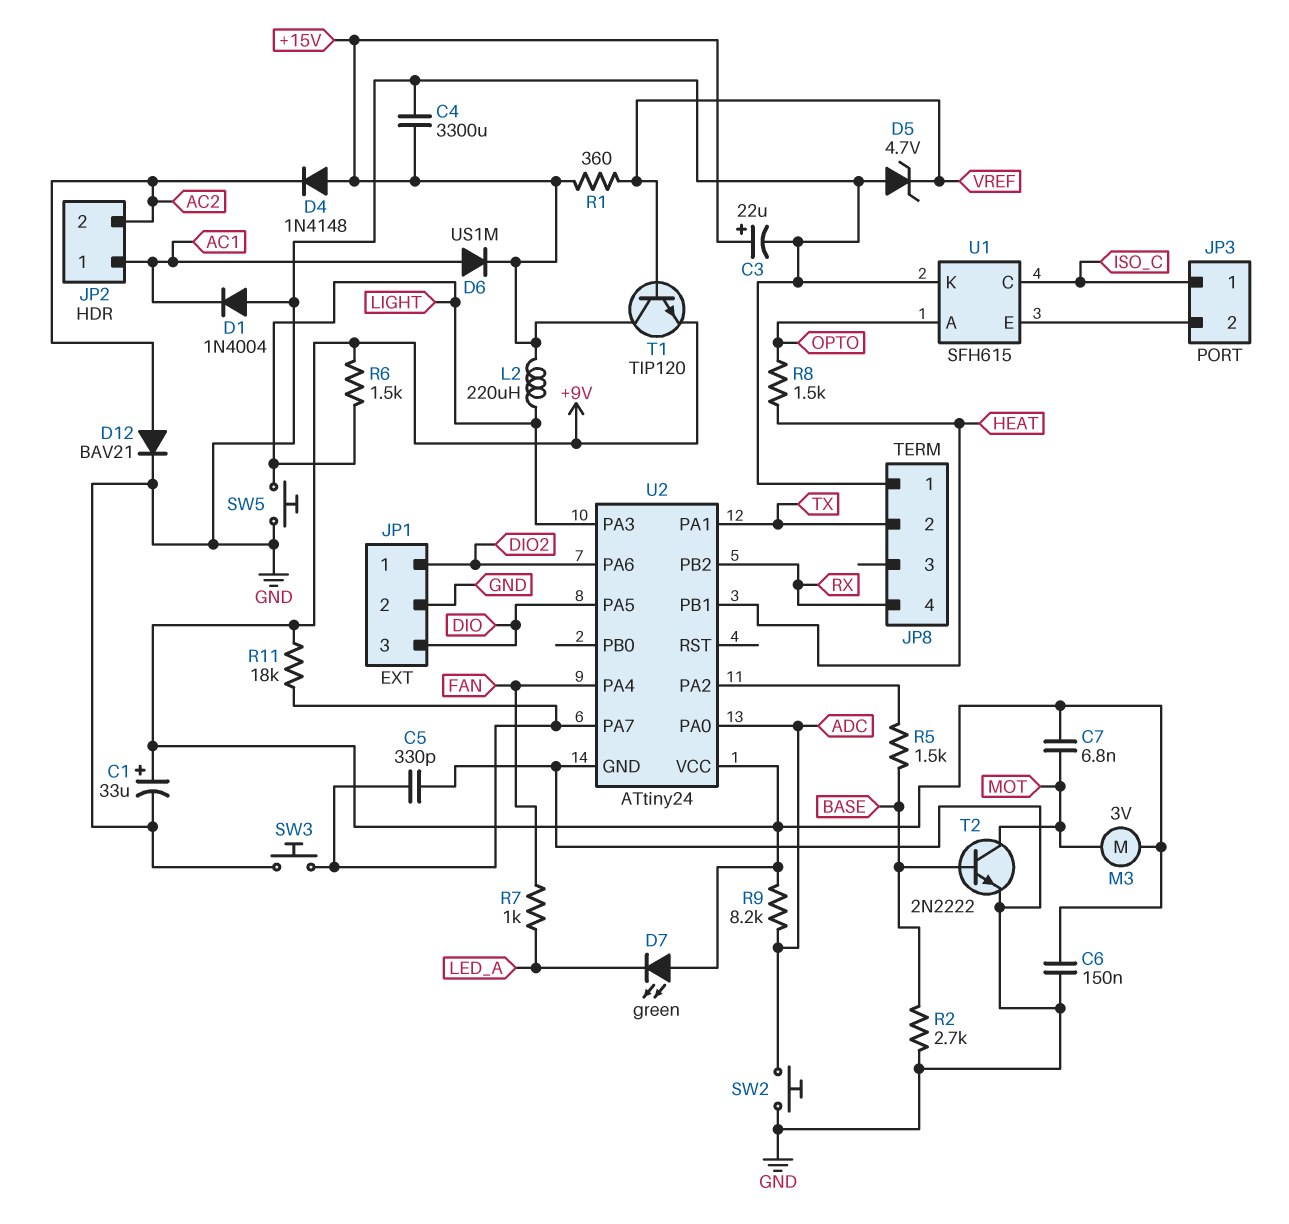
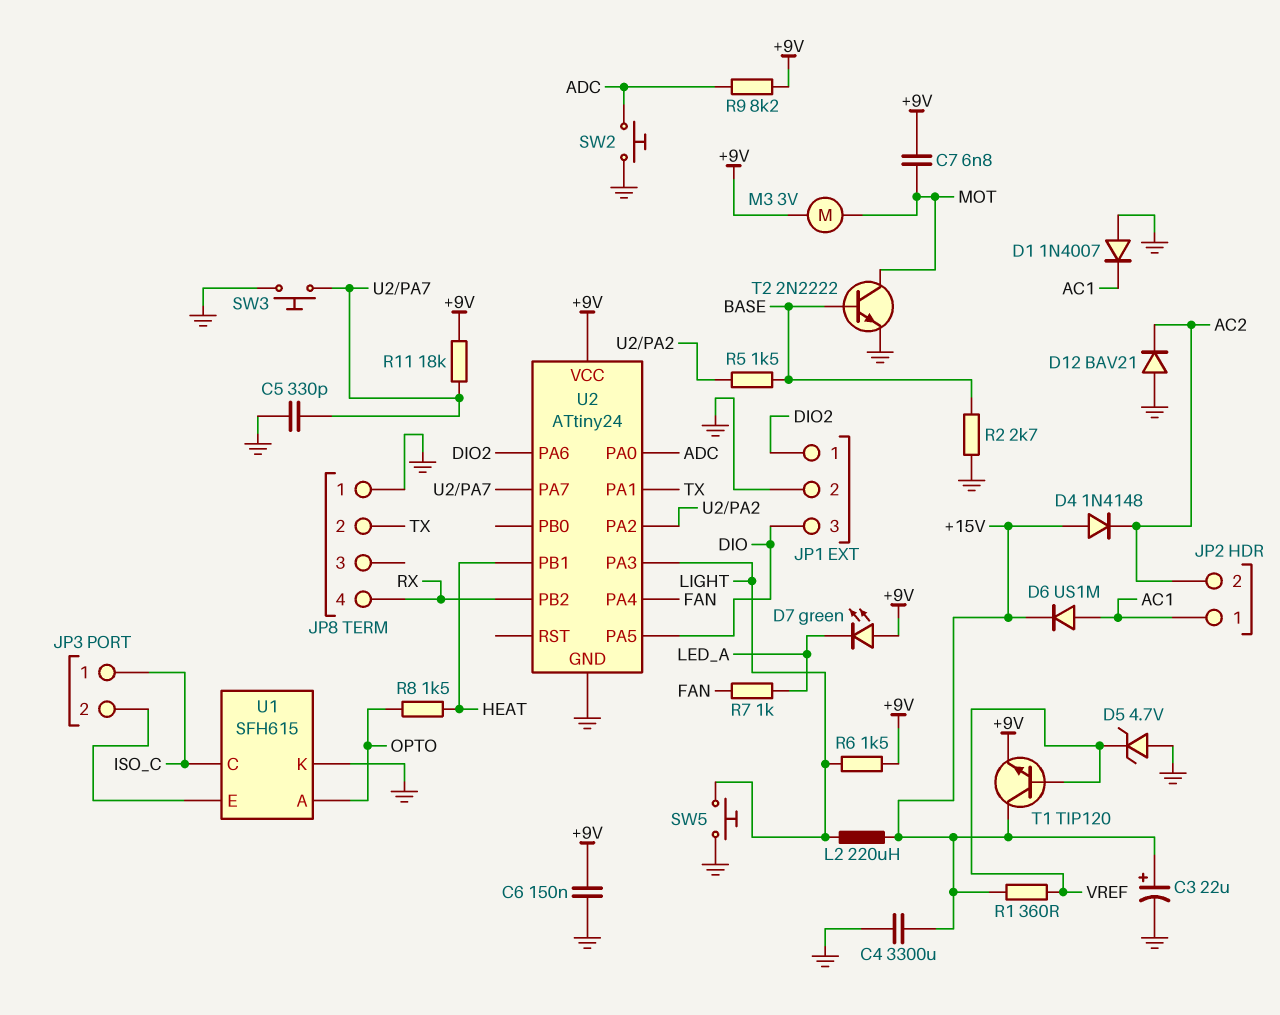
C1: 33uF (plus +9V, minus GND) -> none
D1: diode 1N4004 (A GND, K AC1) -> diode 1N4007 (A GND, K AC1)
D12: diode BAV21 (A AC2, K GND) -> diode BAV21 (A GND, K AC2)

